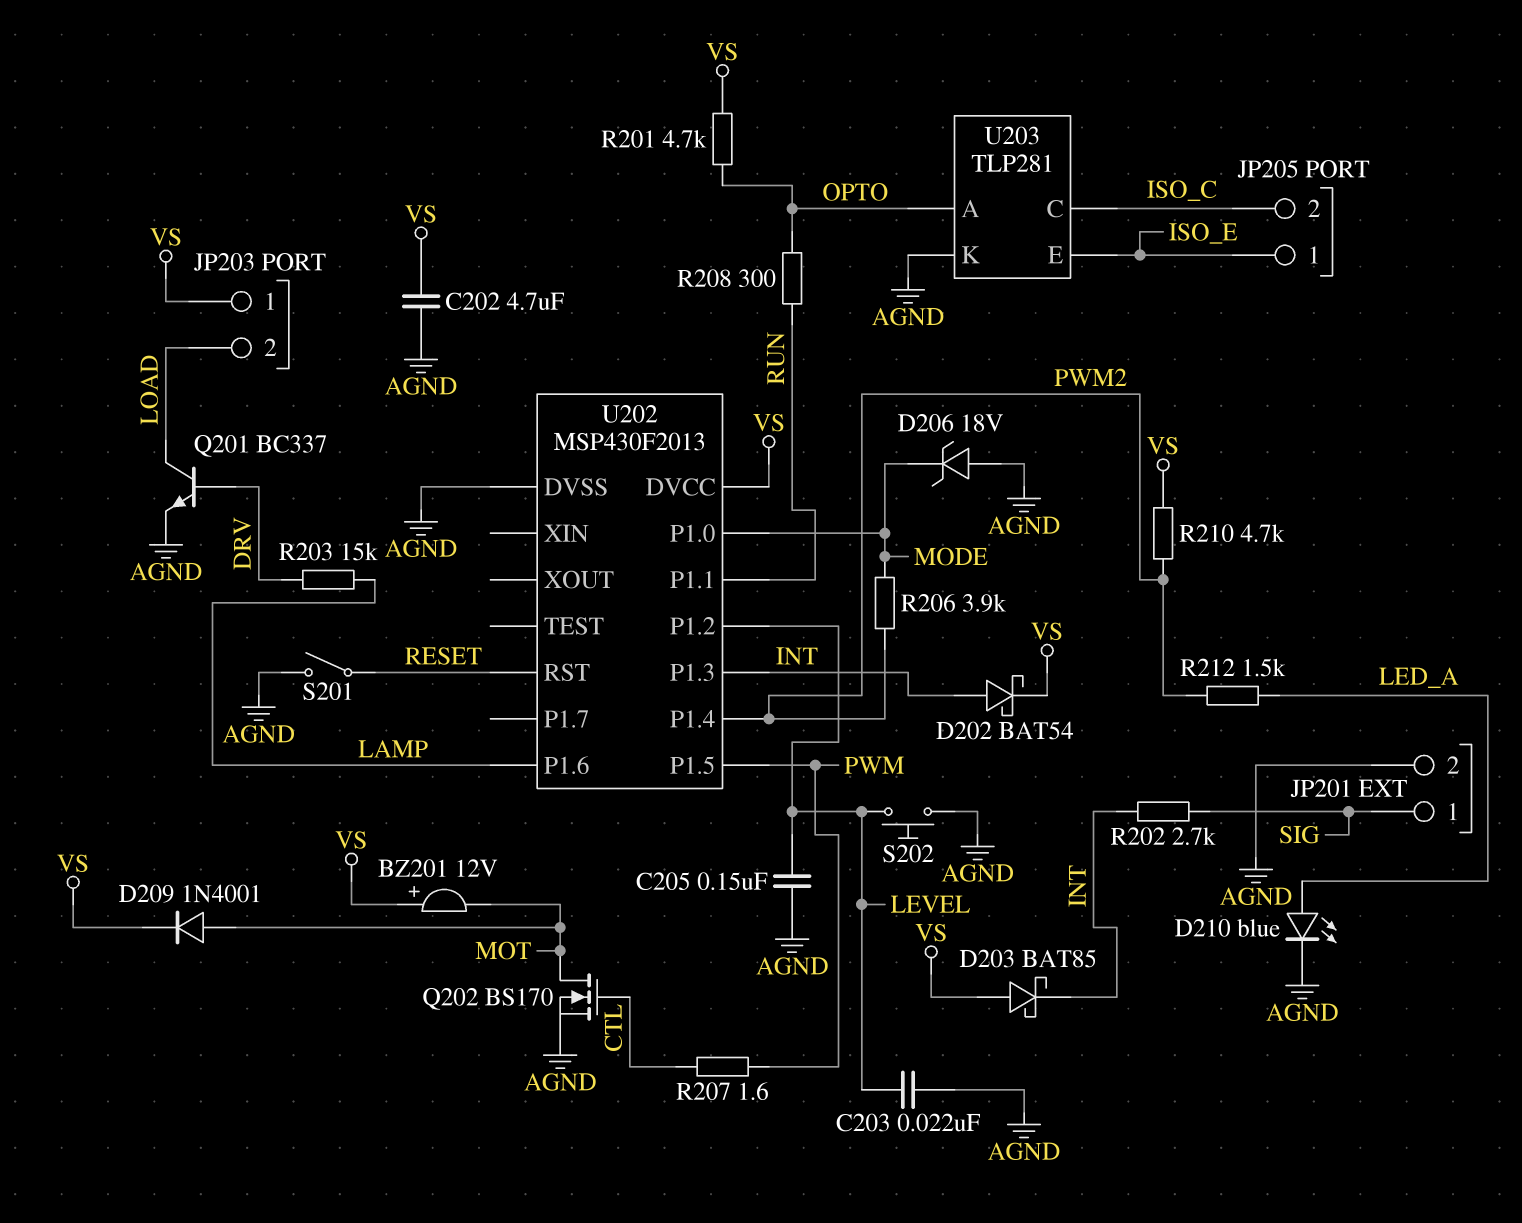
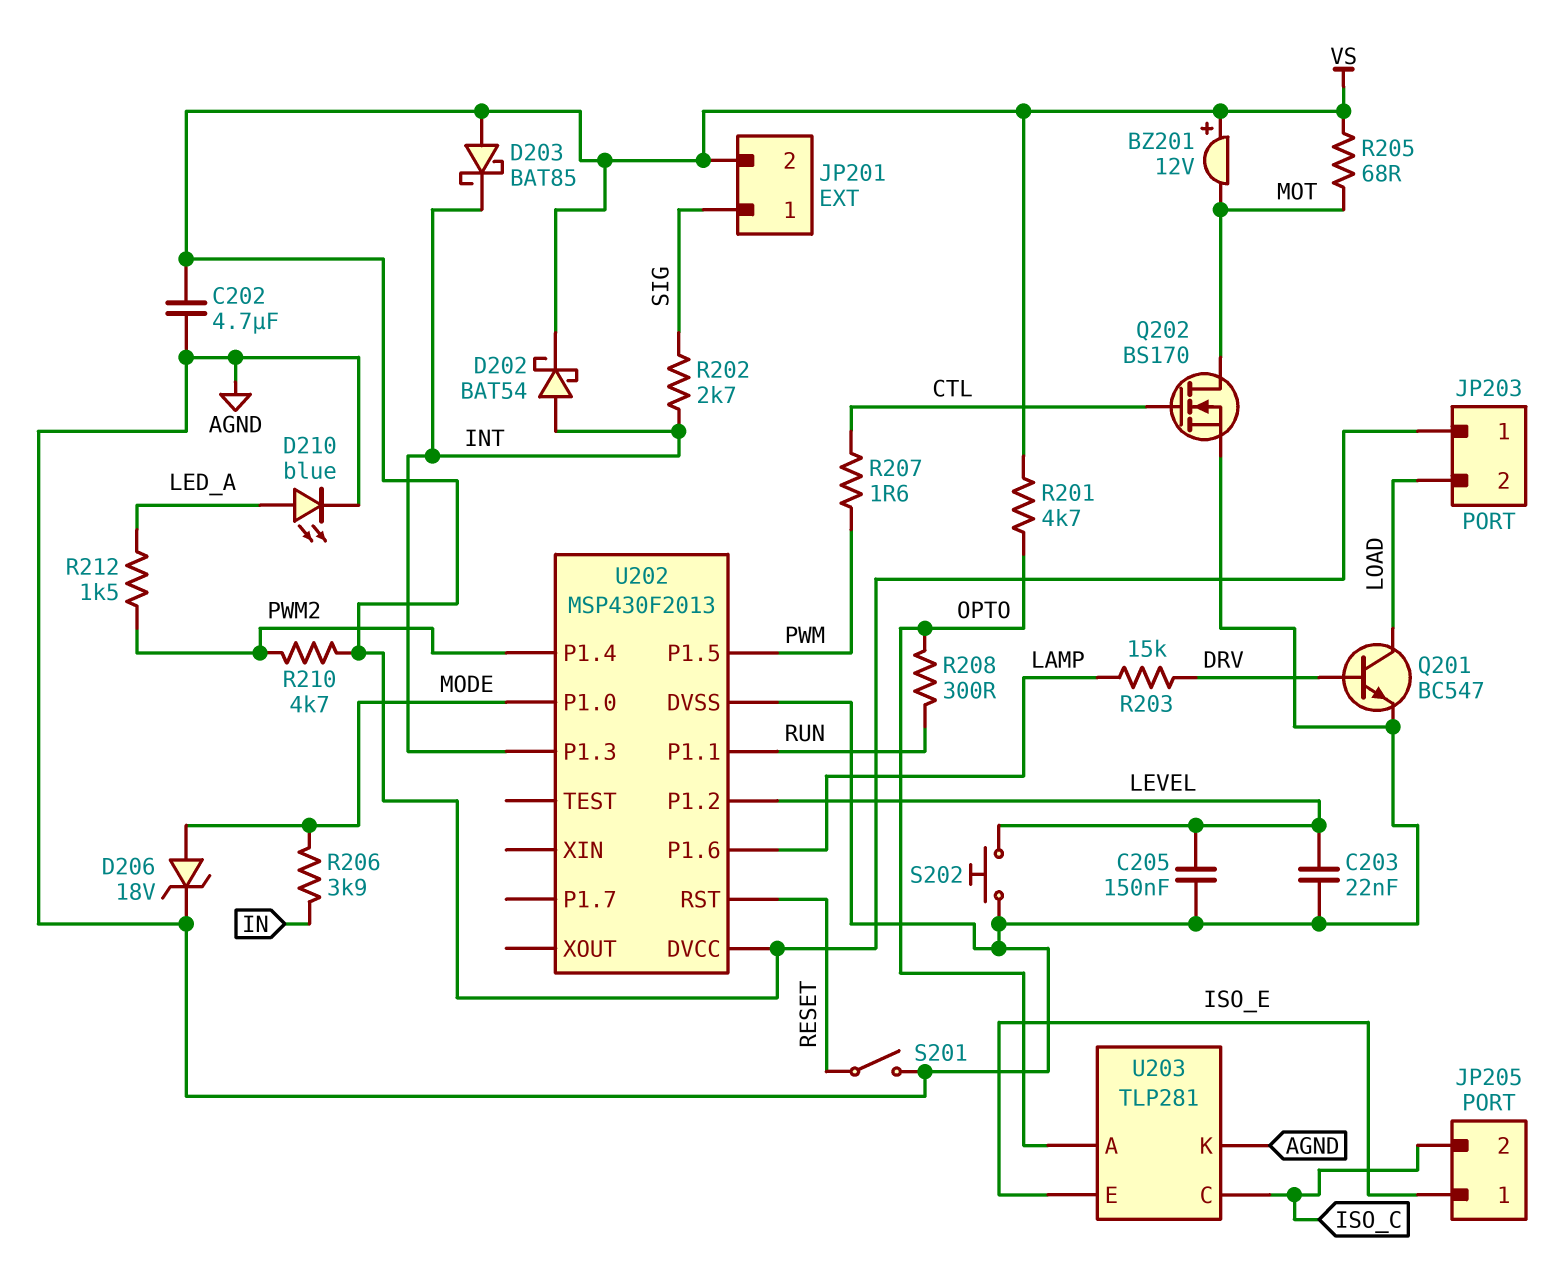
D206: zener 18V (A AGND, K MODE) -> zener 18V (A MODE, K AGND)
D209: diode 1N4001 (A MOT, K VS) -> none
JP201 pin 2: AGND -> VS
Q201: NPN BC337 (B DRV, C LOAD, E AGND) -> NPN BC547 (B DRV, C LOAD, E AGND)
R205: none -> 68 (MOT, VS)
R206: 3.9k (MODE, PWM2) -> 3.9k (IN, MODE)

